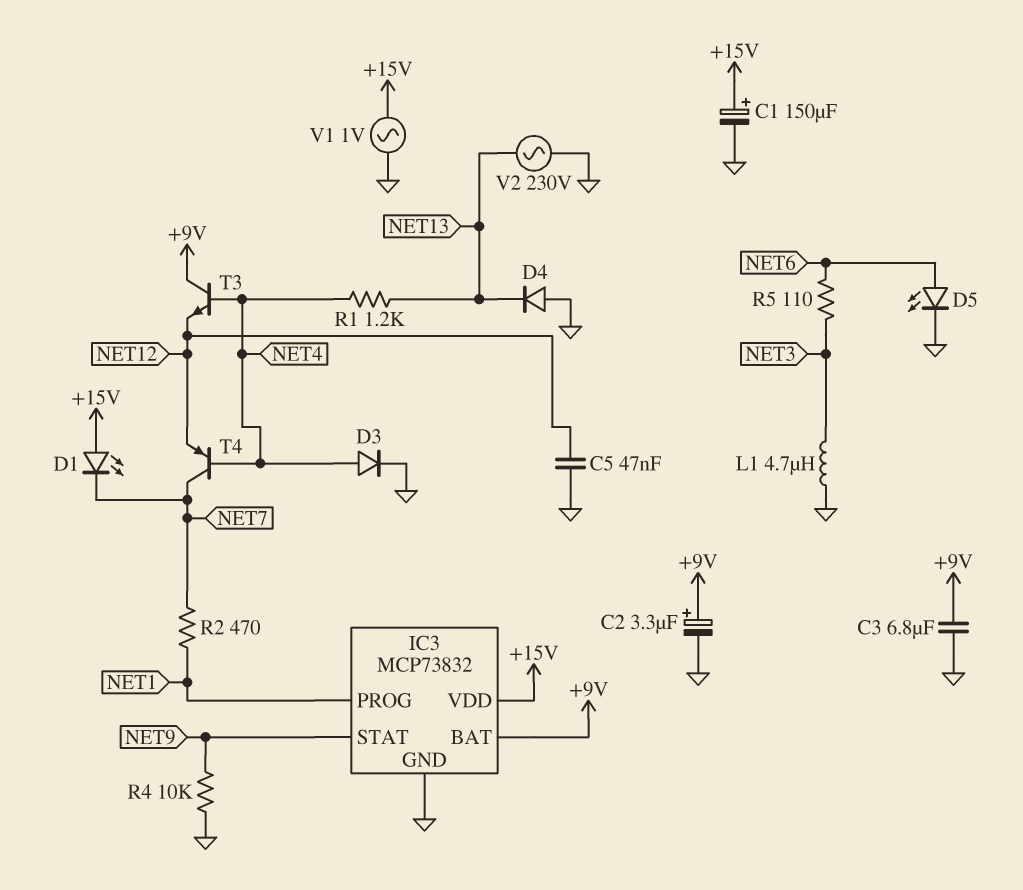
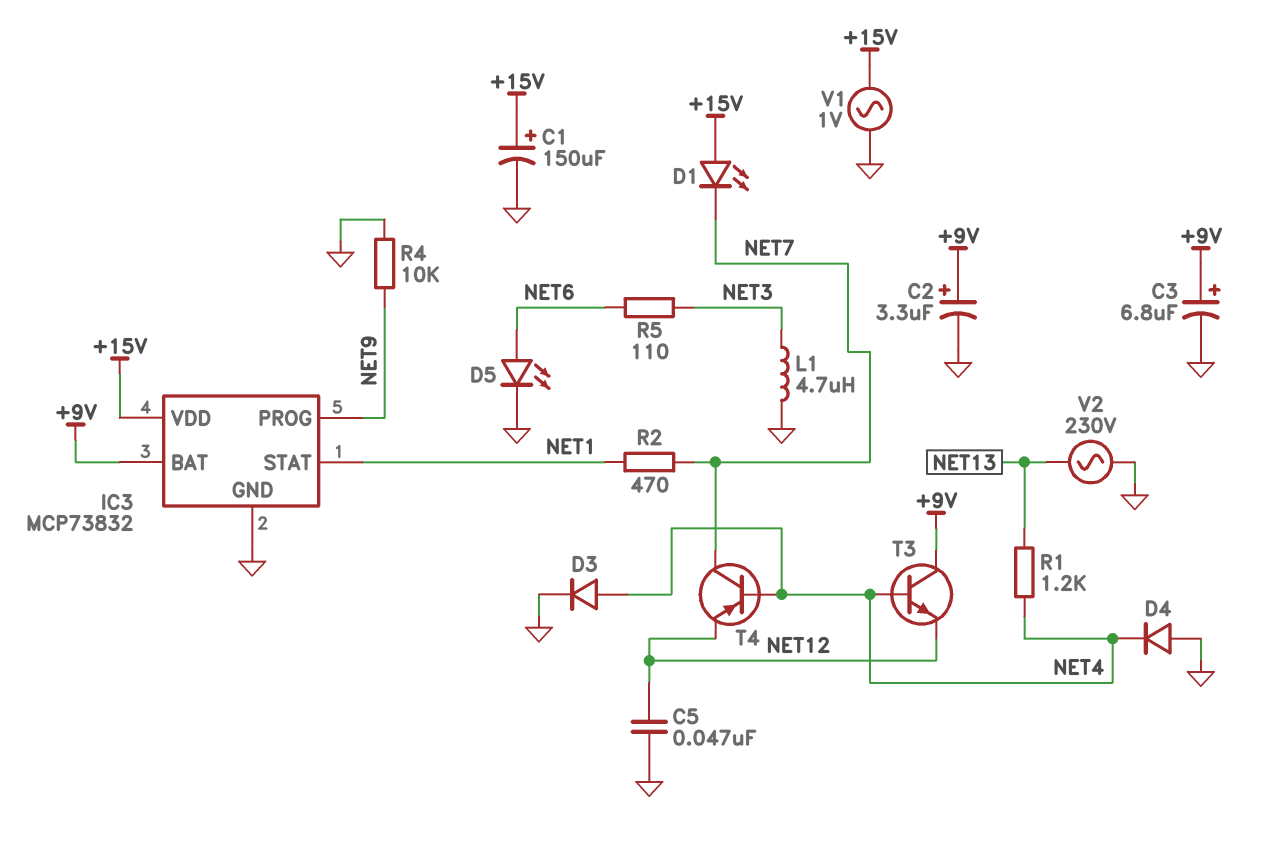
C3: 6.8uF (+9V, GND) -> 6.8uF (plus +9V, minus GND)
D4: diode (A GND, K NET13) -> diode (A GND, K NET4)
IC3 pin PROG: NET1 -> NET9
IC3 pin STAT: NET9 -> NET1

